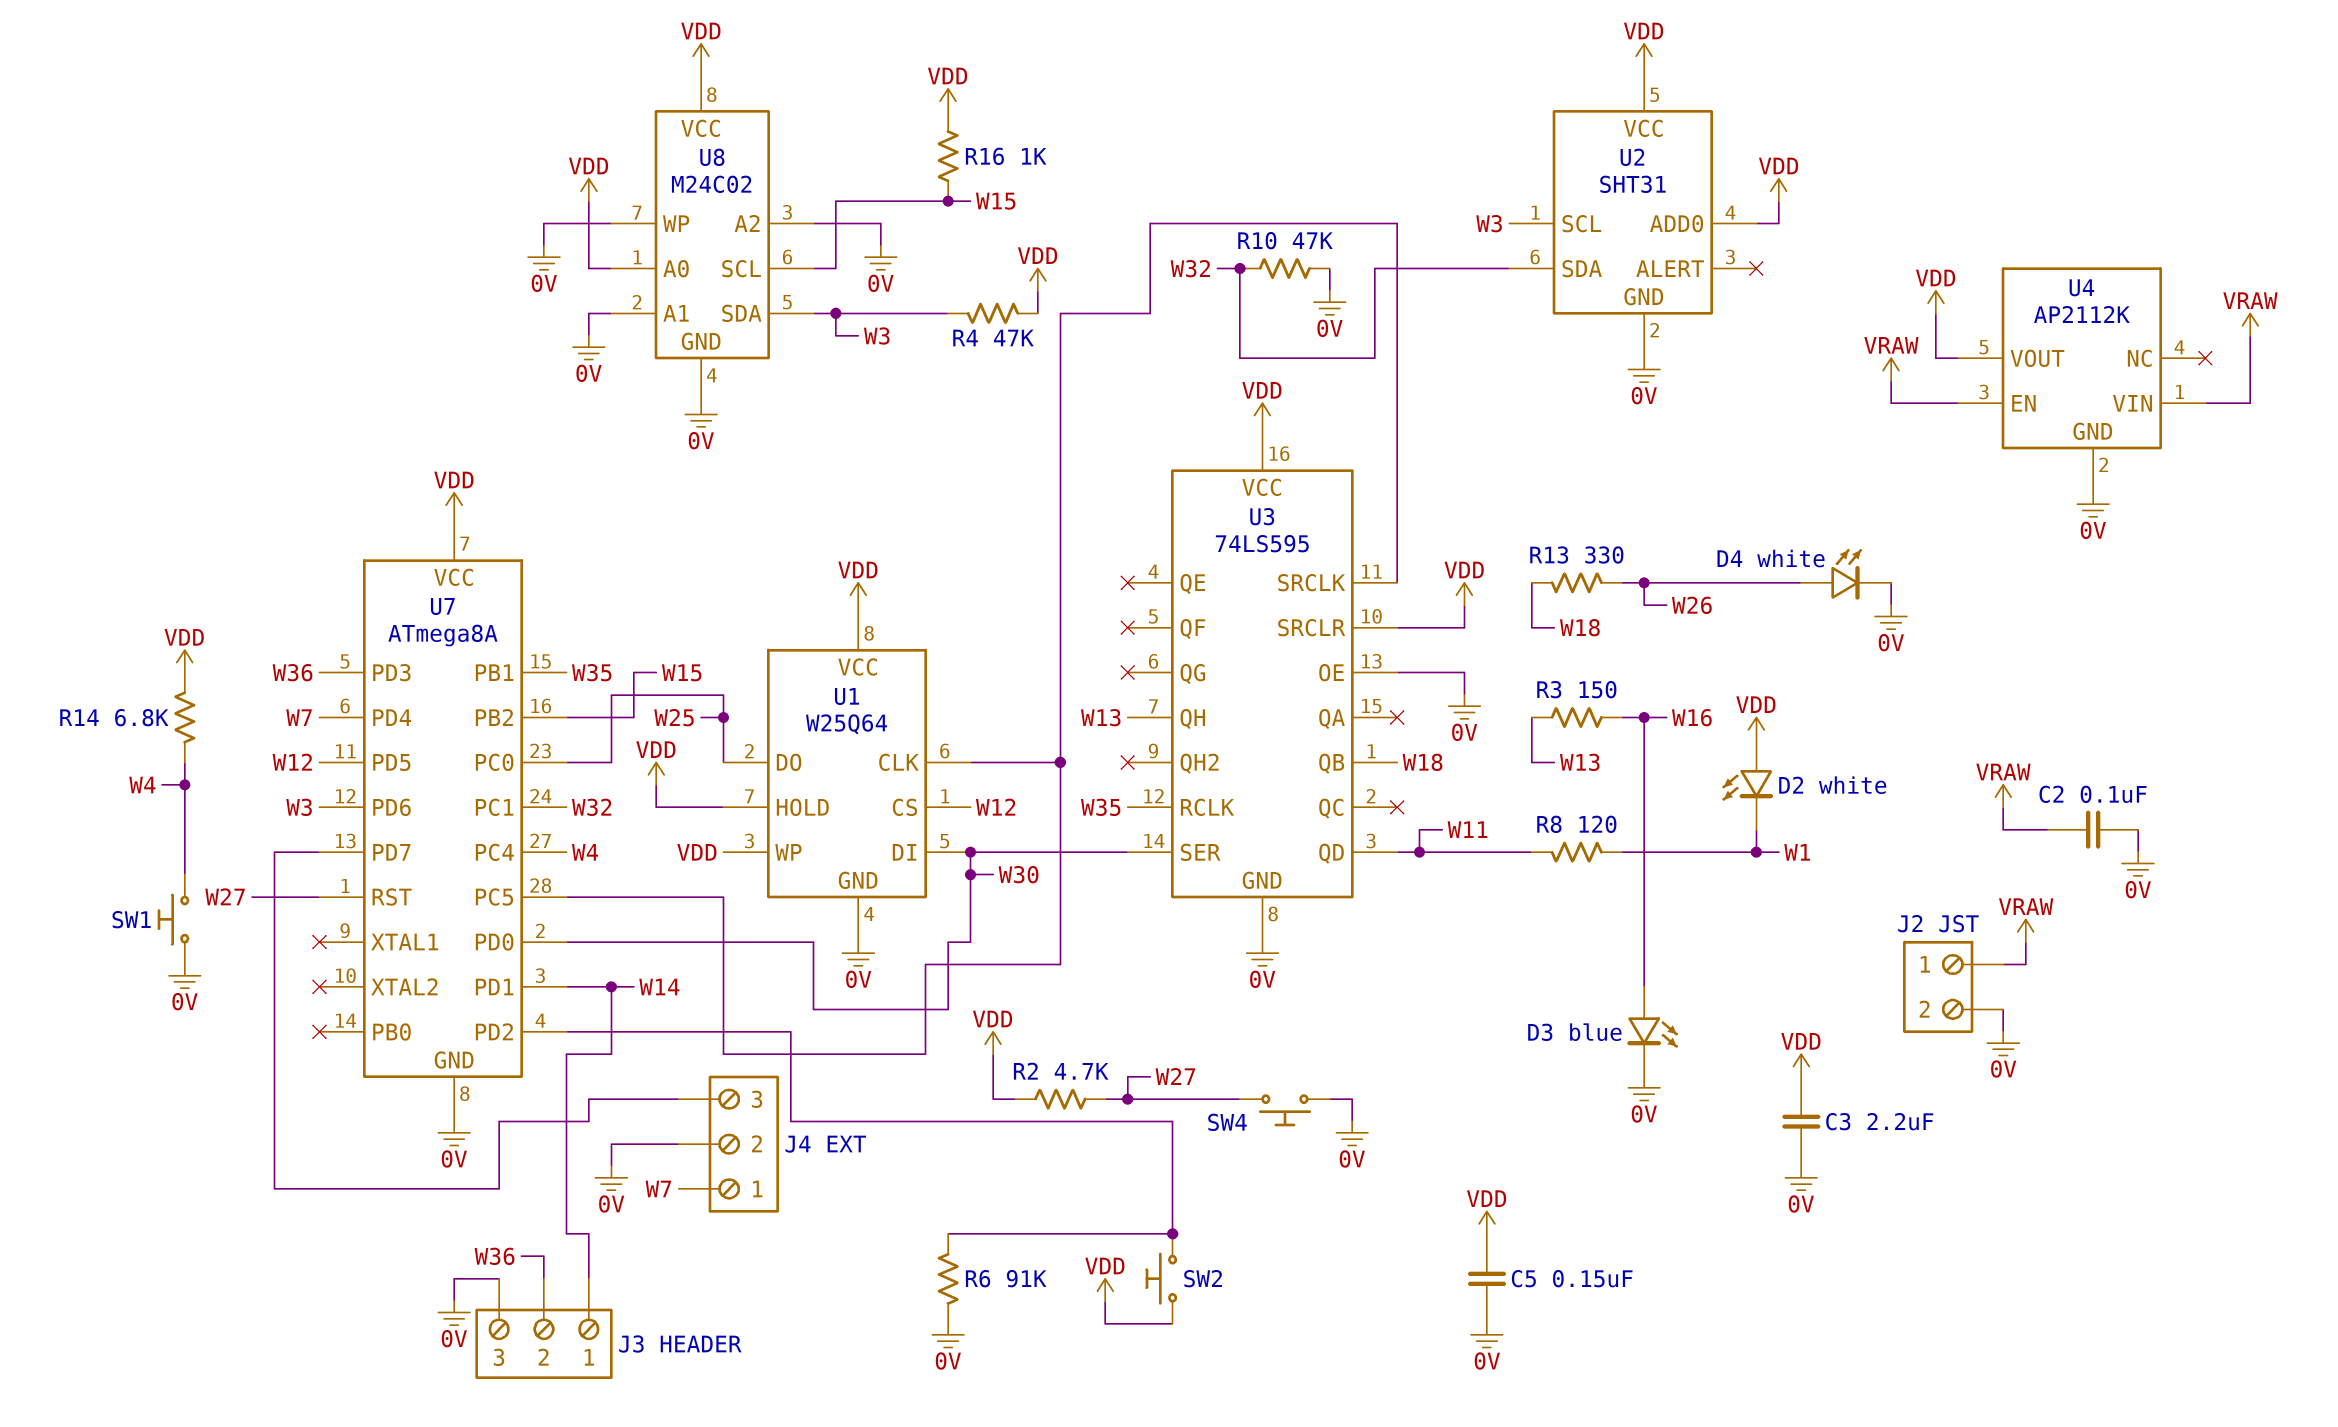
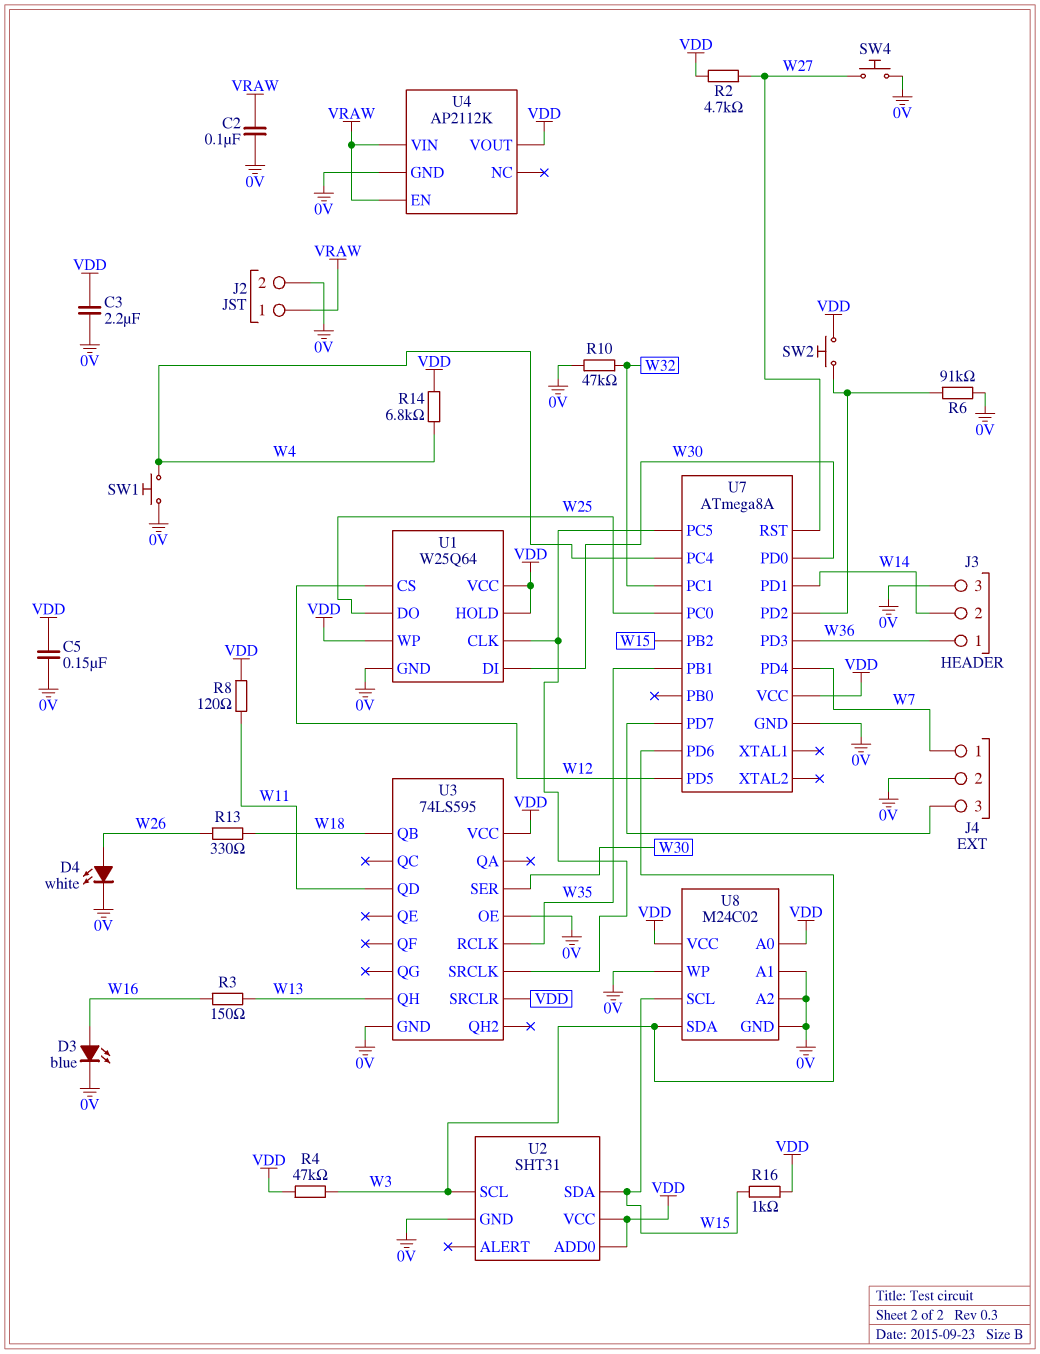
D2: LED white (A VDD, K W1) -> none
J3 pin 1: W14 -> W36
J3 pin 2: W36 -> W14
R8: 120 (W1, W11) -> 120 (VDD, W11)
U2 pin SDA: W32 -> W15

